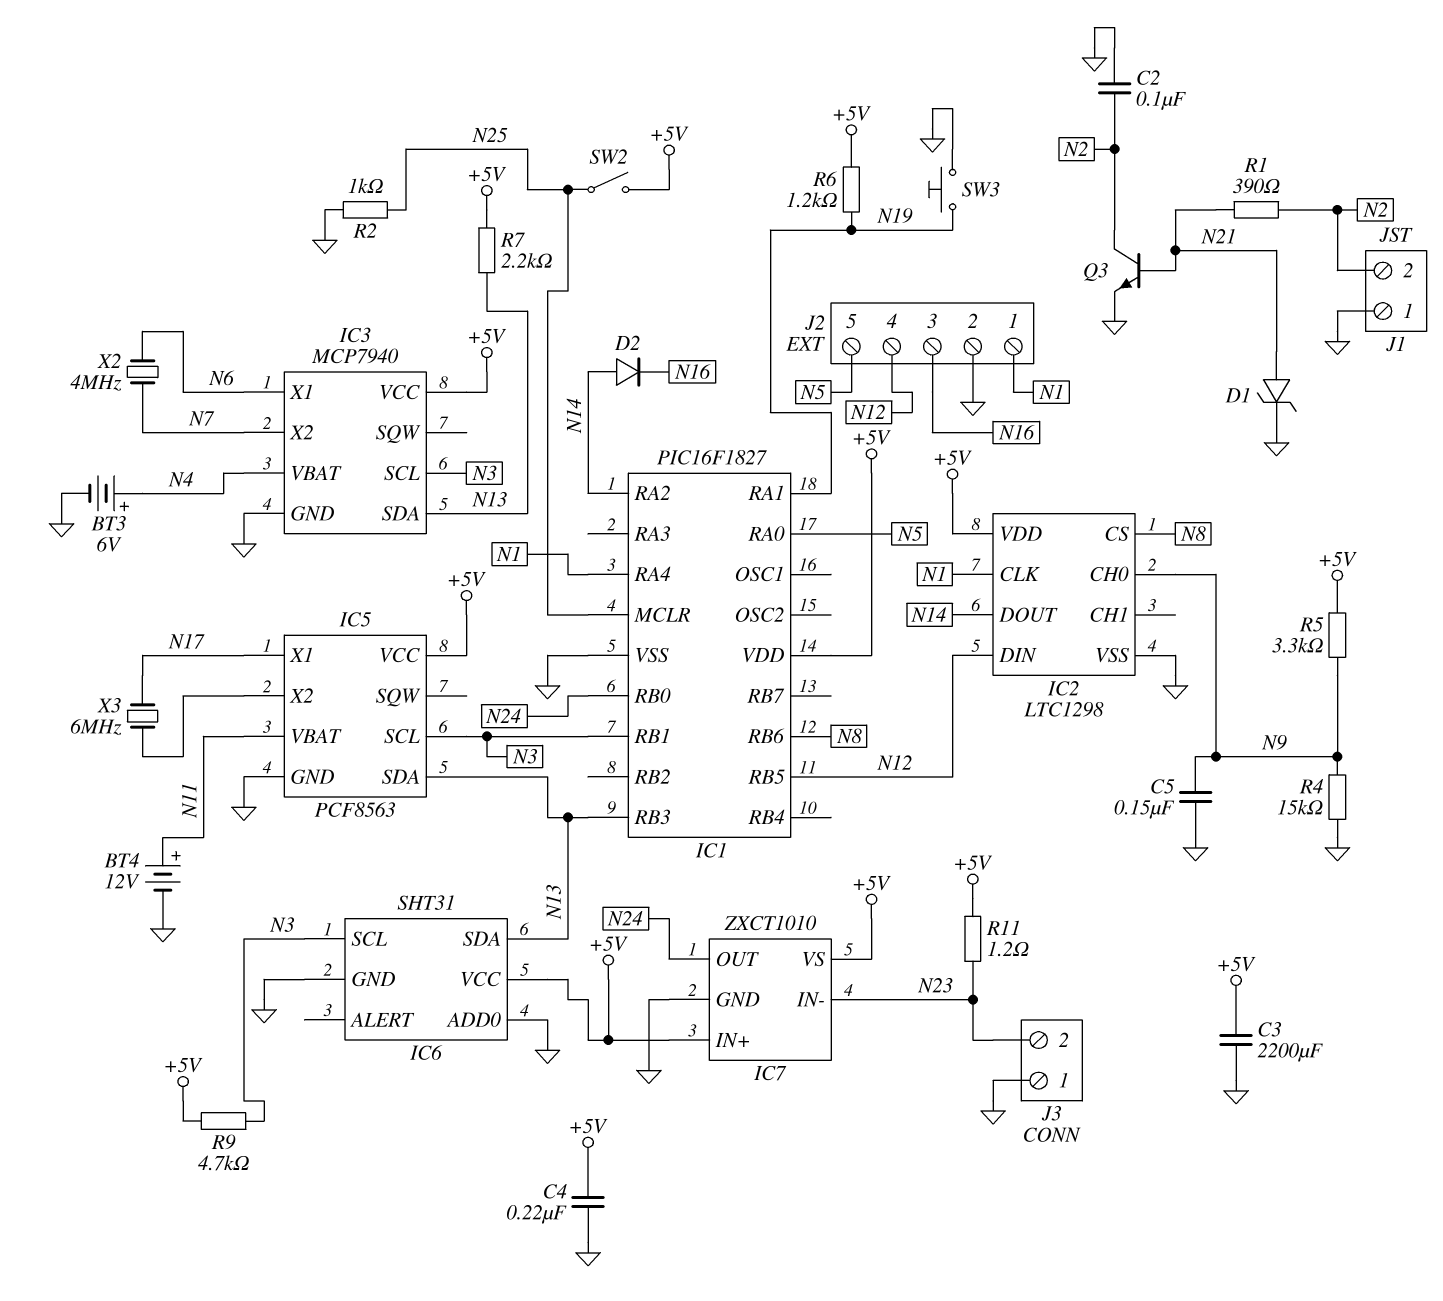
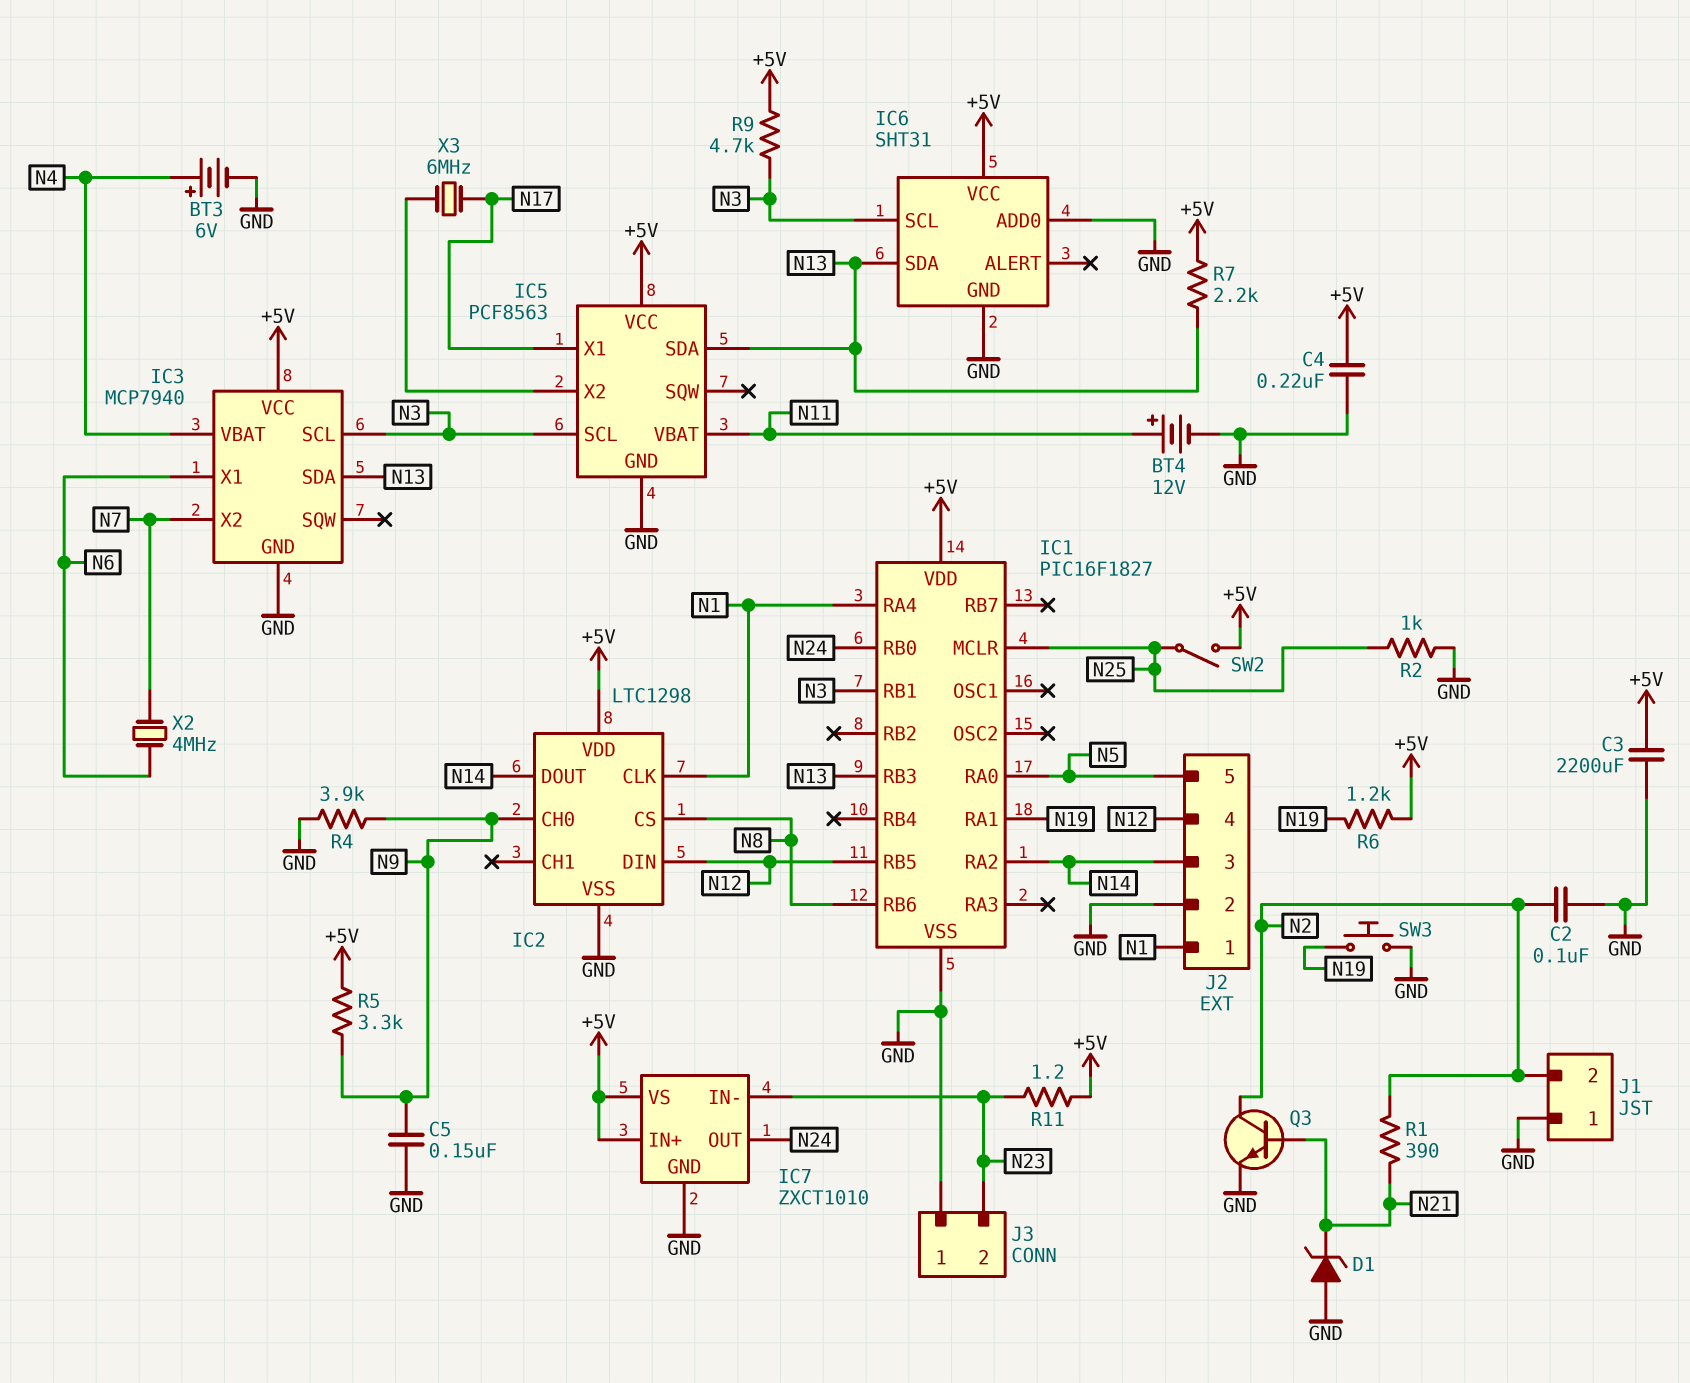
D1: zener (A N21, K GND) -> zener (A GND, K N21)
D2: diode (A N14, K N16) -> none
J2 pin 3: N16 -> N14
R4: 15k (GND, N9) -> 3.9k (GND, N9)

